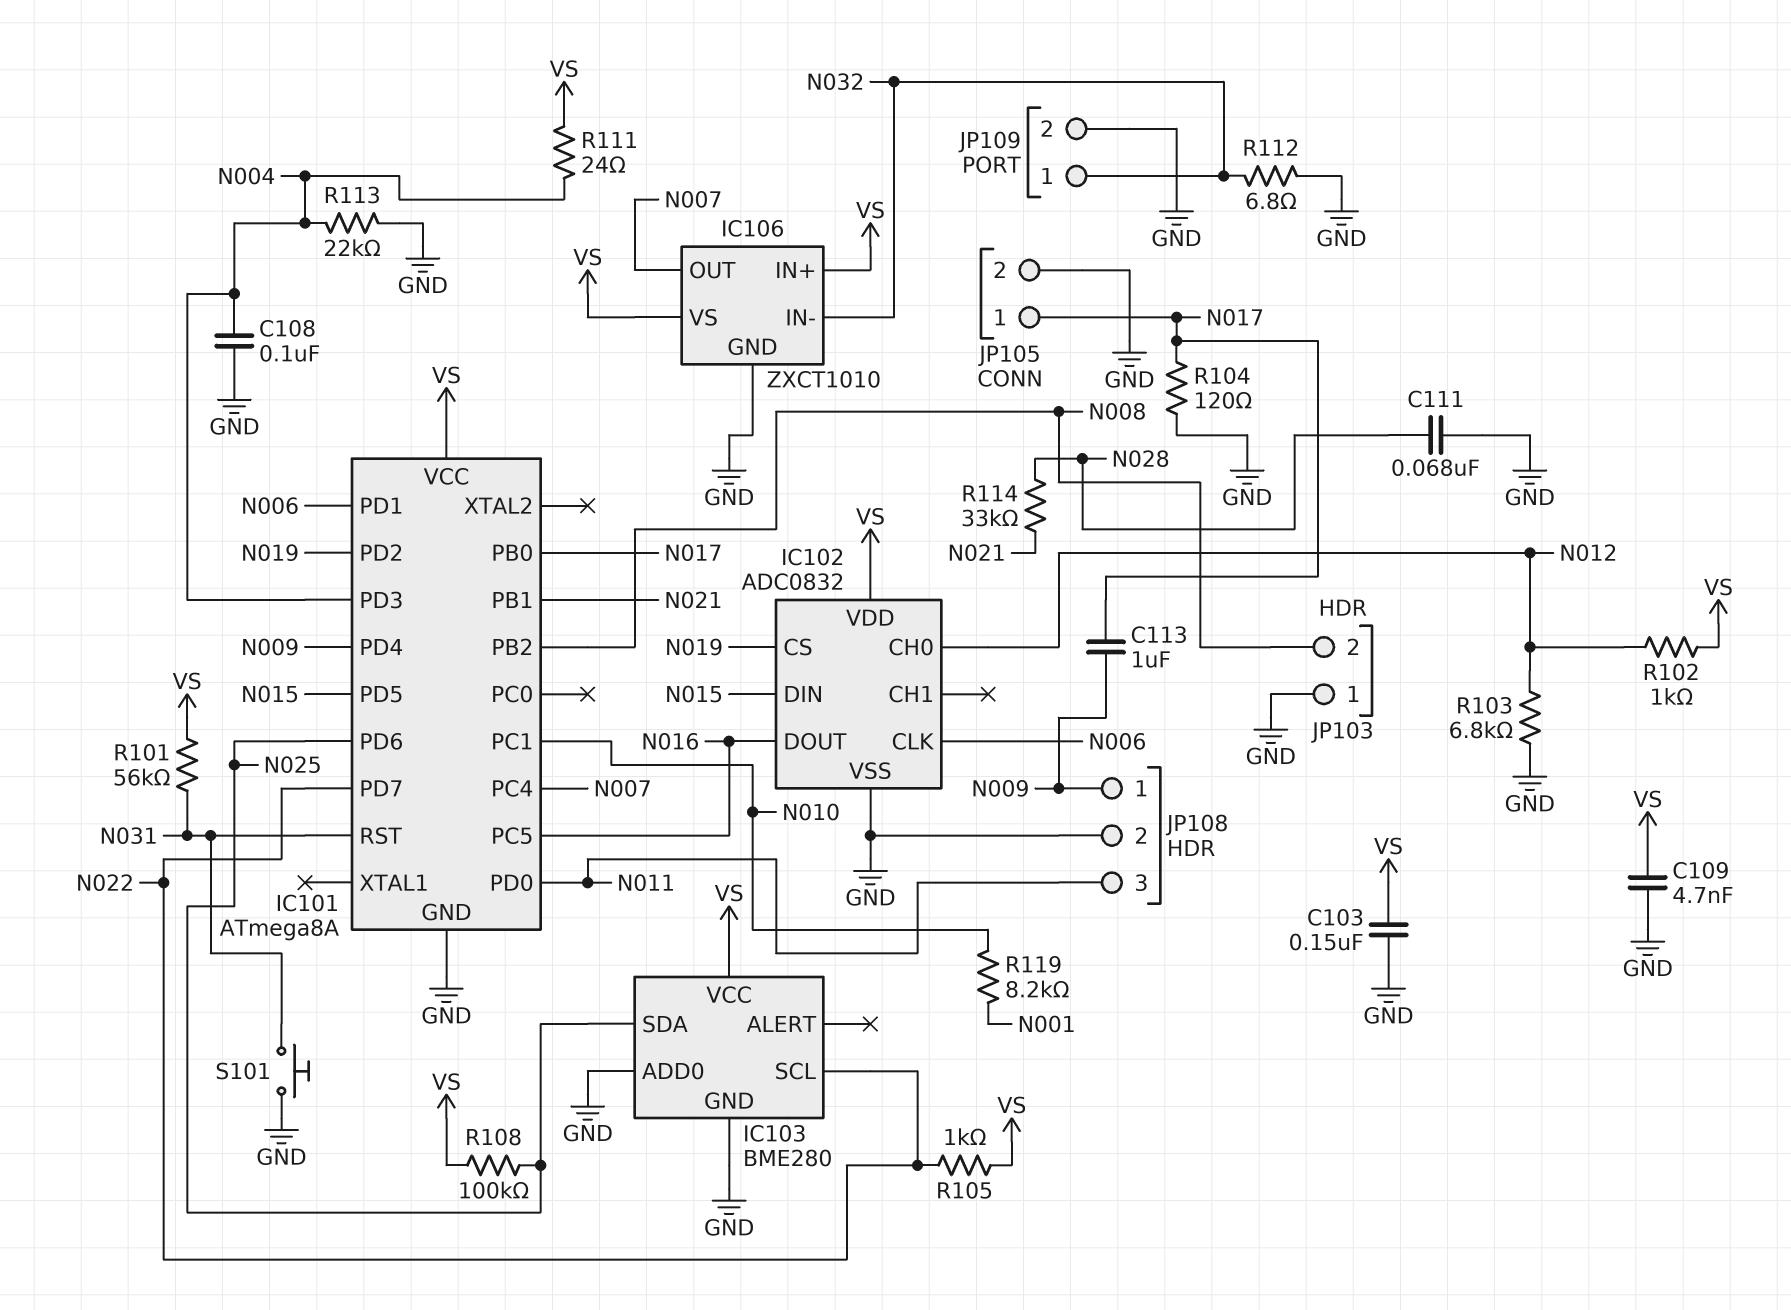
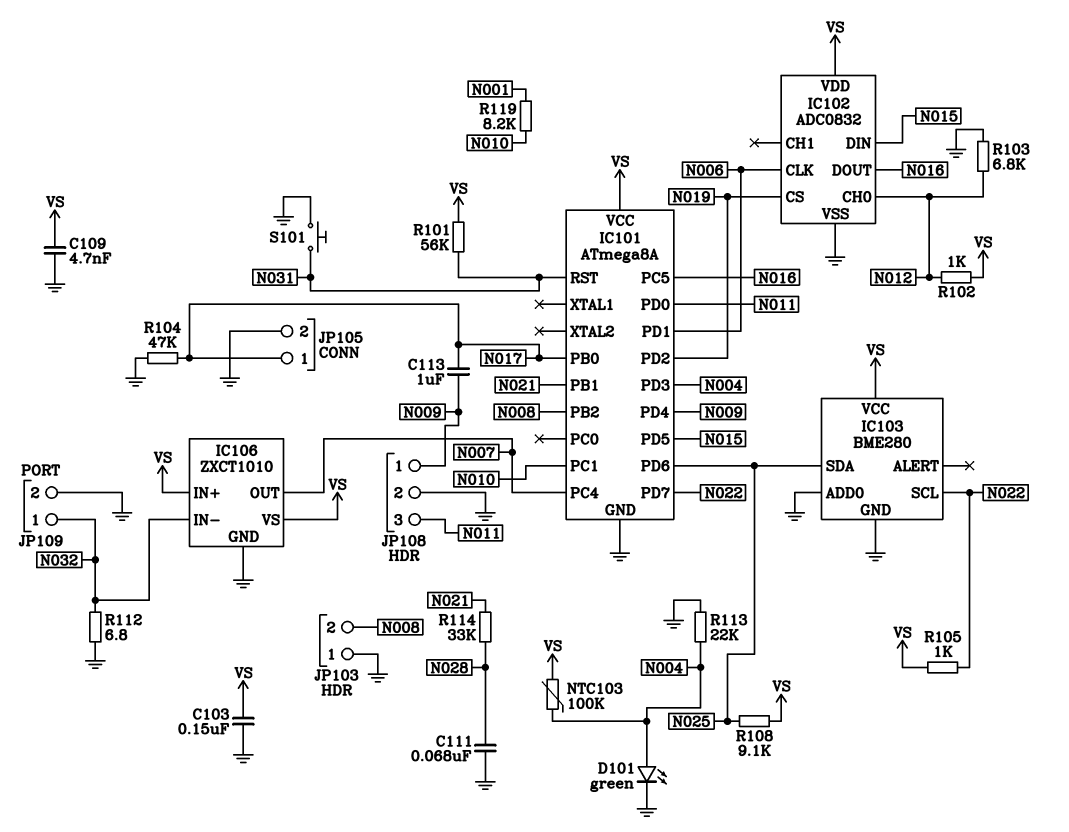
C108: 100nF (GND, N004) -> none
D101: none -> LED green (A N004, K GND)
NTC103: none -> 100k (N004, VS)
R104: 120 (GND, N017) -> 47k (GND, N017)
R108: 100k (N025, VS) -> 9.1k (N025, VS)
R111: 24 (N004, VS) -> none

